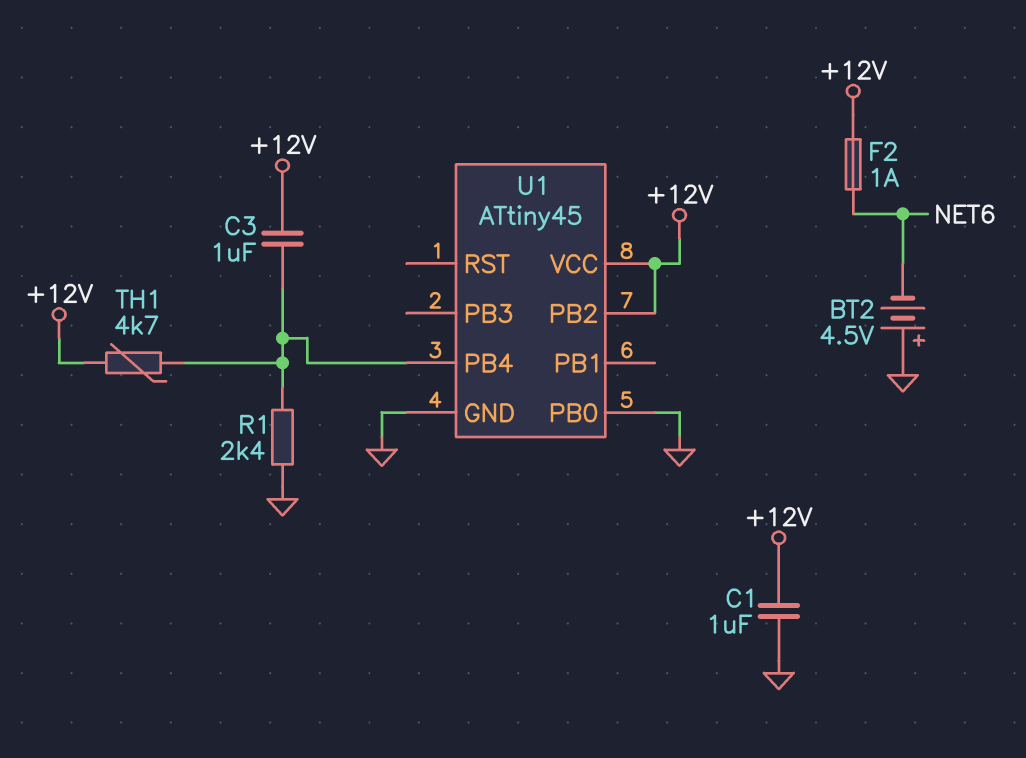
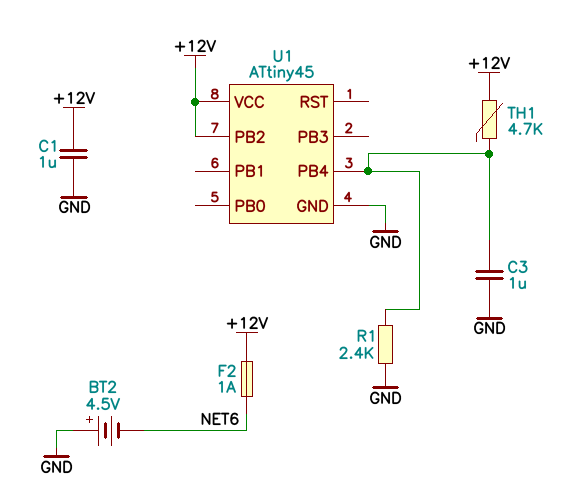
C3: 1uF (+12V, U1/PB4) -> 1uF (GND, U1/PB4)
U1 pin PB0: GND -> none

